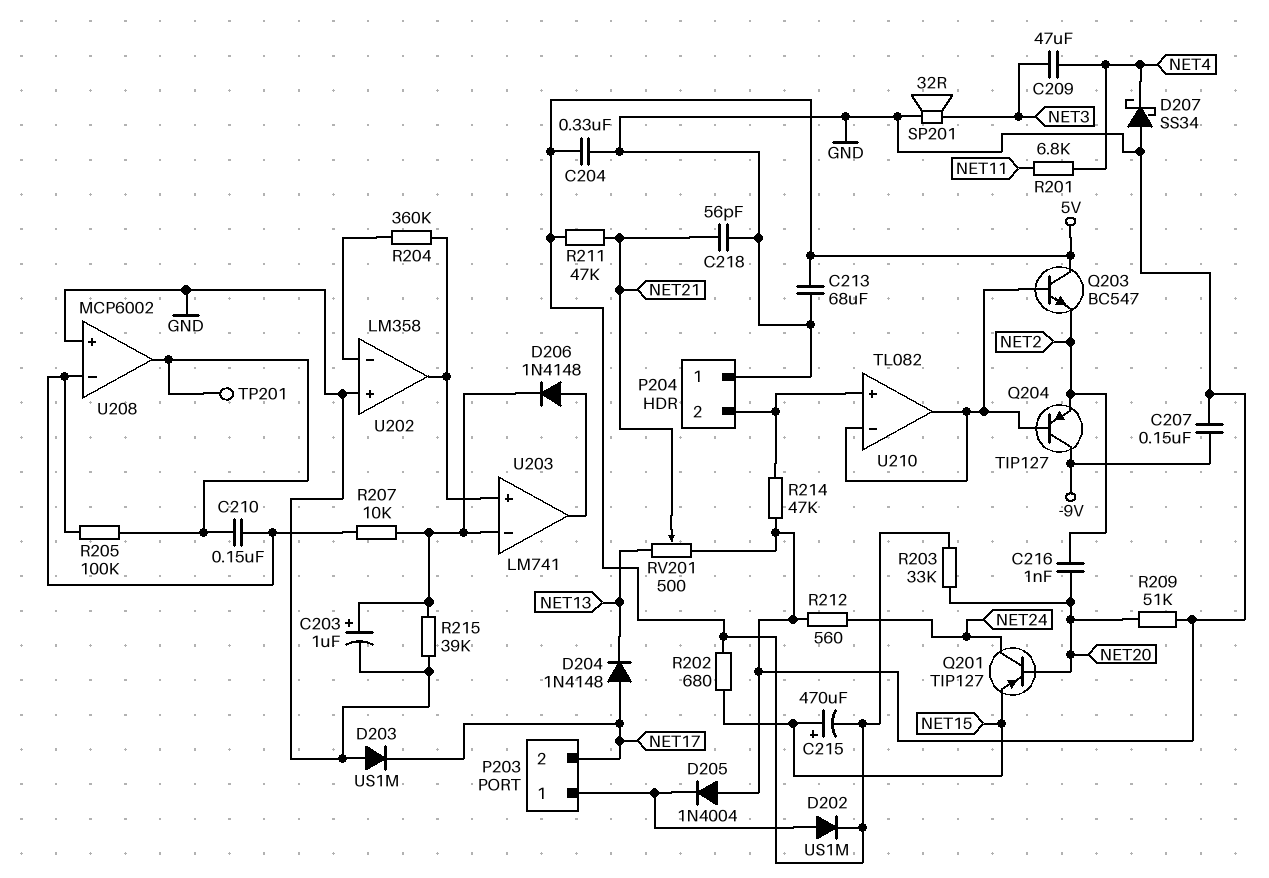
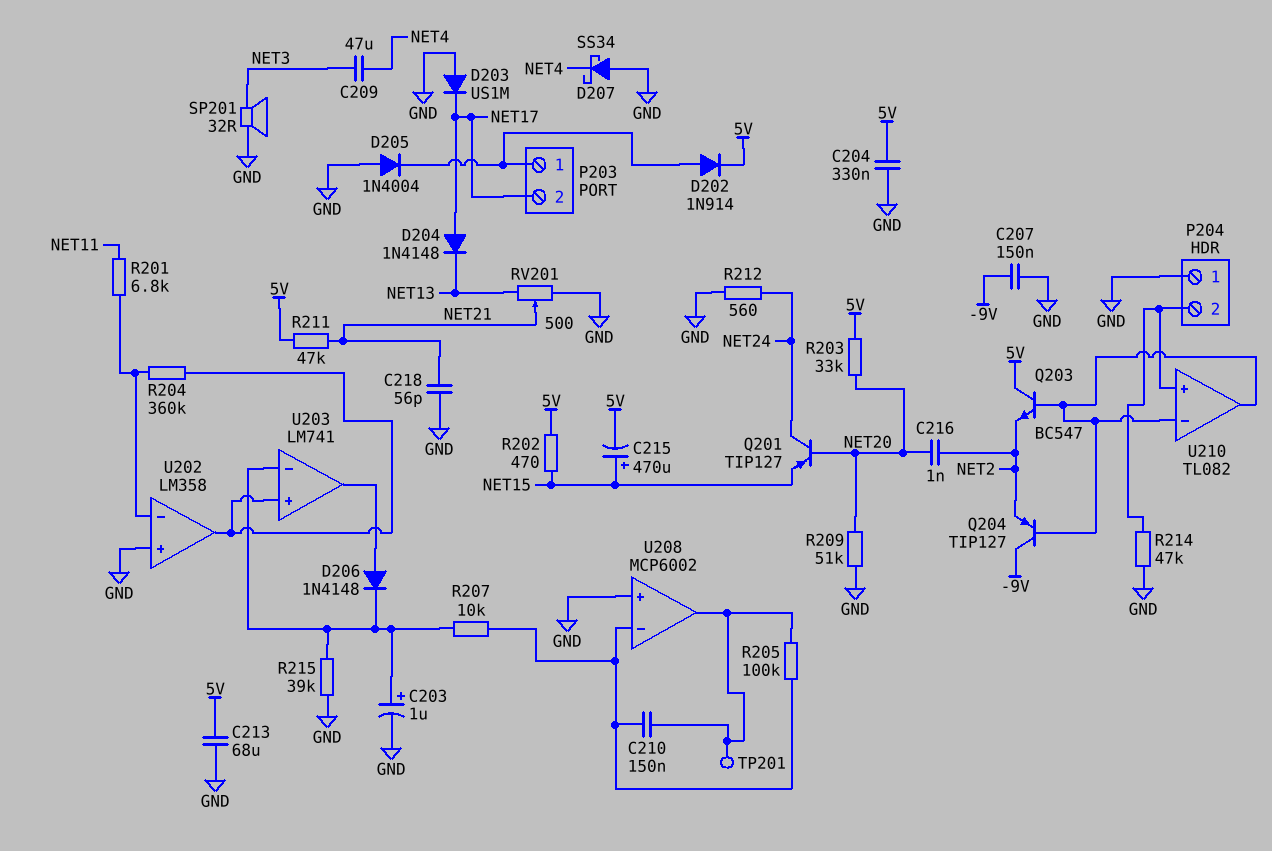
D202: diode US1M (A P203/1, K 5V) -> diode 1N914 (A P203/1, K 5V)
R201: 6.8k (NET4, NET11) -> 6.8k (NET11, U202/in-)
R202: 680 (5V, NET15) -> 470 (5V, NET15)

